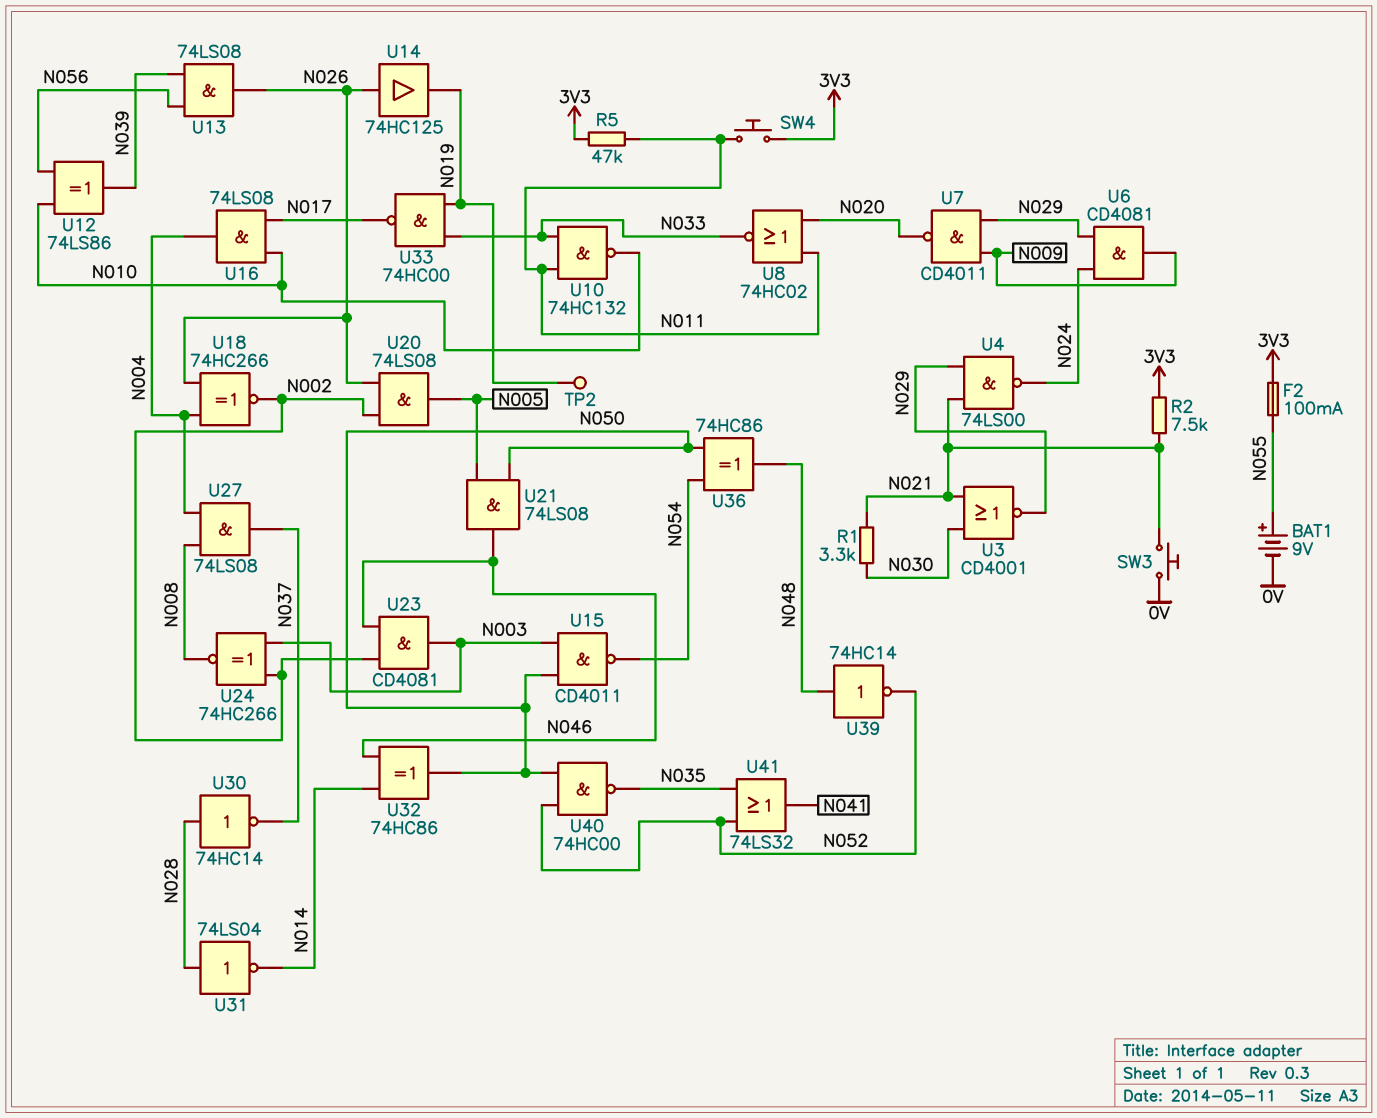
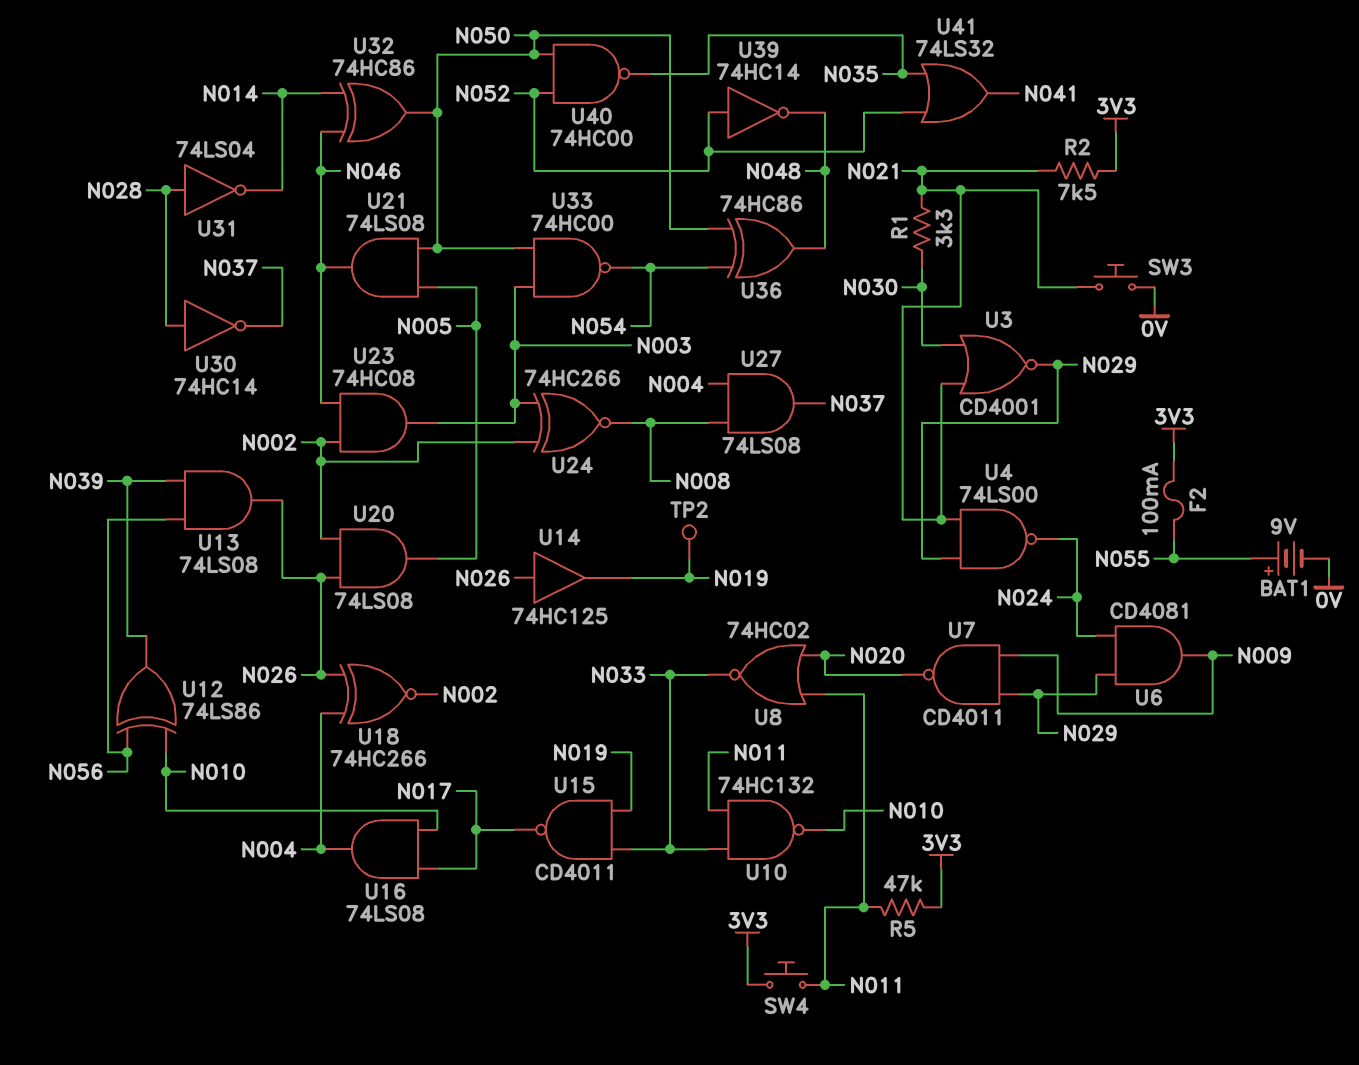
U15: NAND CD4011 (in N003, in N050, out N054) -> NAND CD4011 (in N019, in N033, out N017)
U23: AND CD4081 (in N002, in N046, out N003) -> AND 74HC08 (in N002, in N046, out N003)
U33: NAND 74HC00 (in N019, in N033, out N017) -> NAND 74HC00 (in N003, in N050, out N054)
U39: NOT 74HC14 (in N048, out N052) -> NOT 74HC14 (in N052, out N048)

